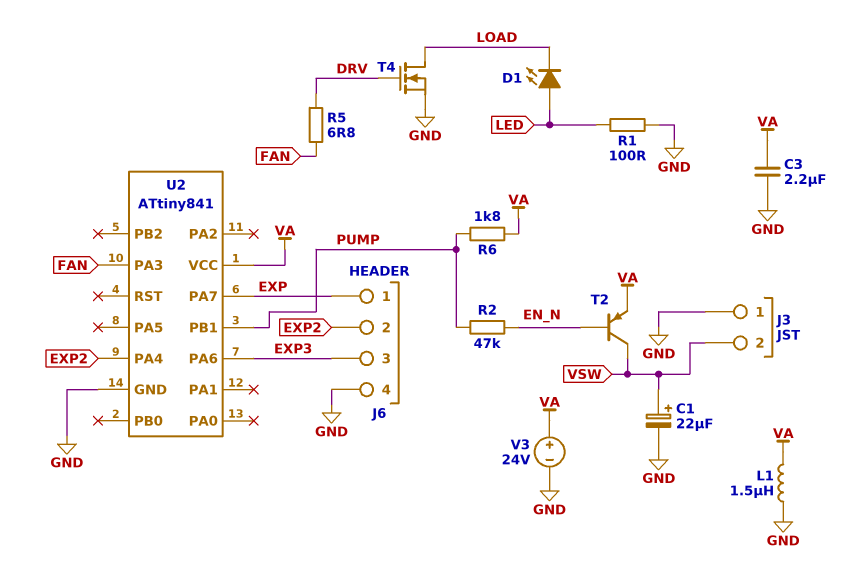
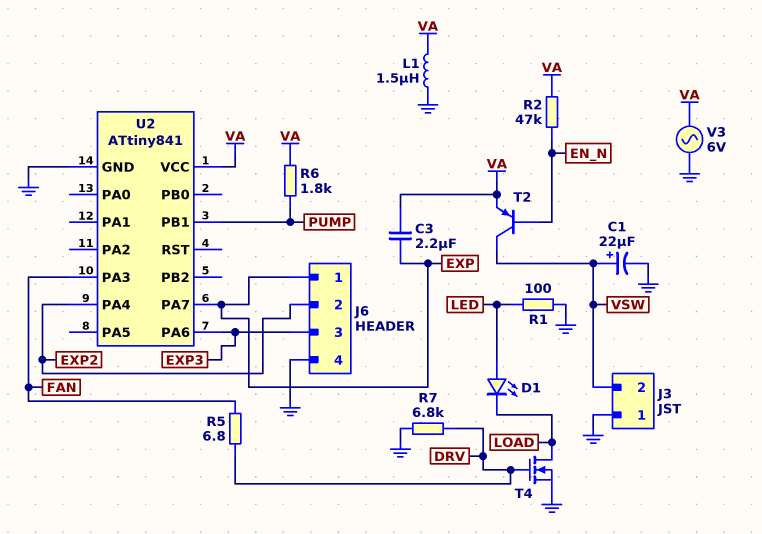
C3: 2.2uF (GND, VA) -> 2.2uF (EXP, VA)
R2: 47k (EN_N, PUMP) -> 47k (EN_N, VA)
R7: none -> 6.8k (DRV, GND)
V3: 24V (plus VA, minus GND) -> AC 6V (GND, VA)

